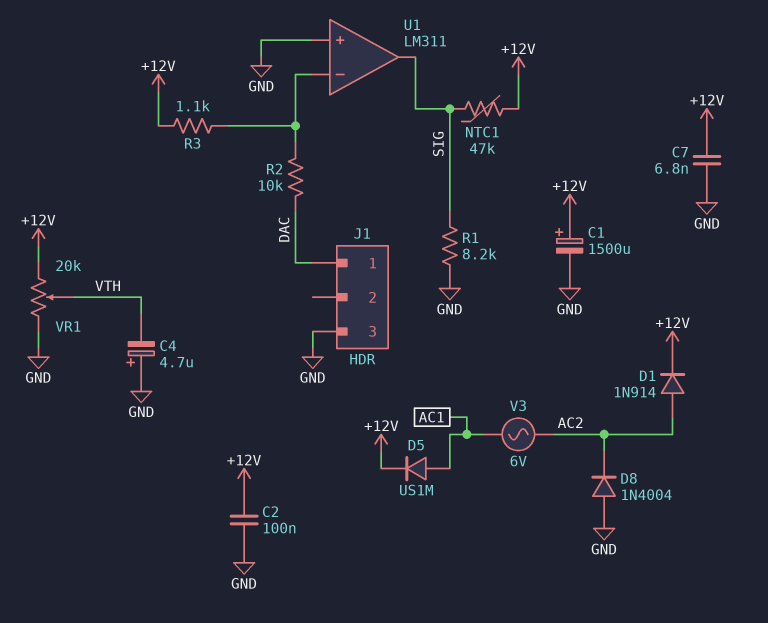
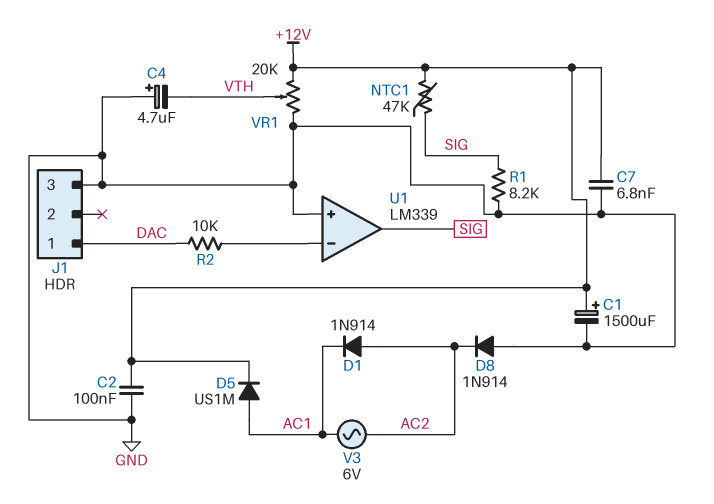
D1: diode 1N914 (A AC2, K +12V) -> diode 1N914 (A AC2, K AC1)
D8: diode 1N4004 (A GND, K AC2) -> diode 1N914 (A GND, K AC2)
R3: 1.1k (+12V, U1/in-) -> none
U1: LM311 -> LM339

